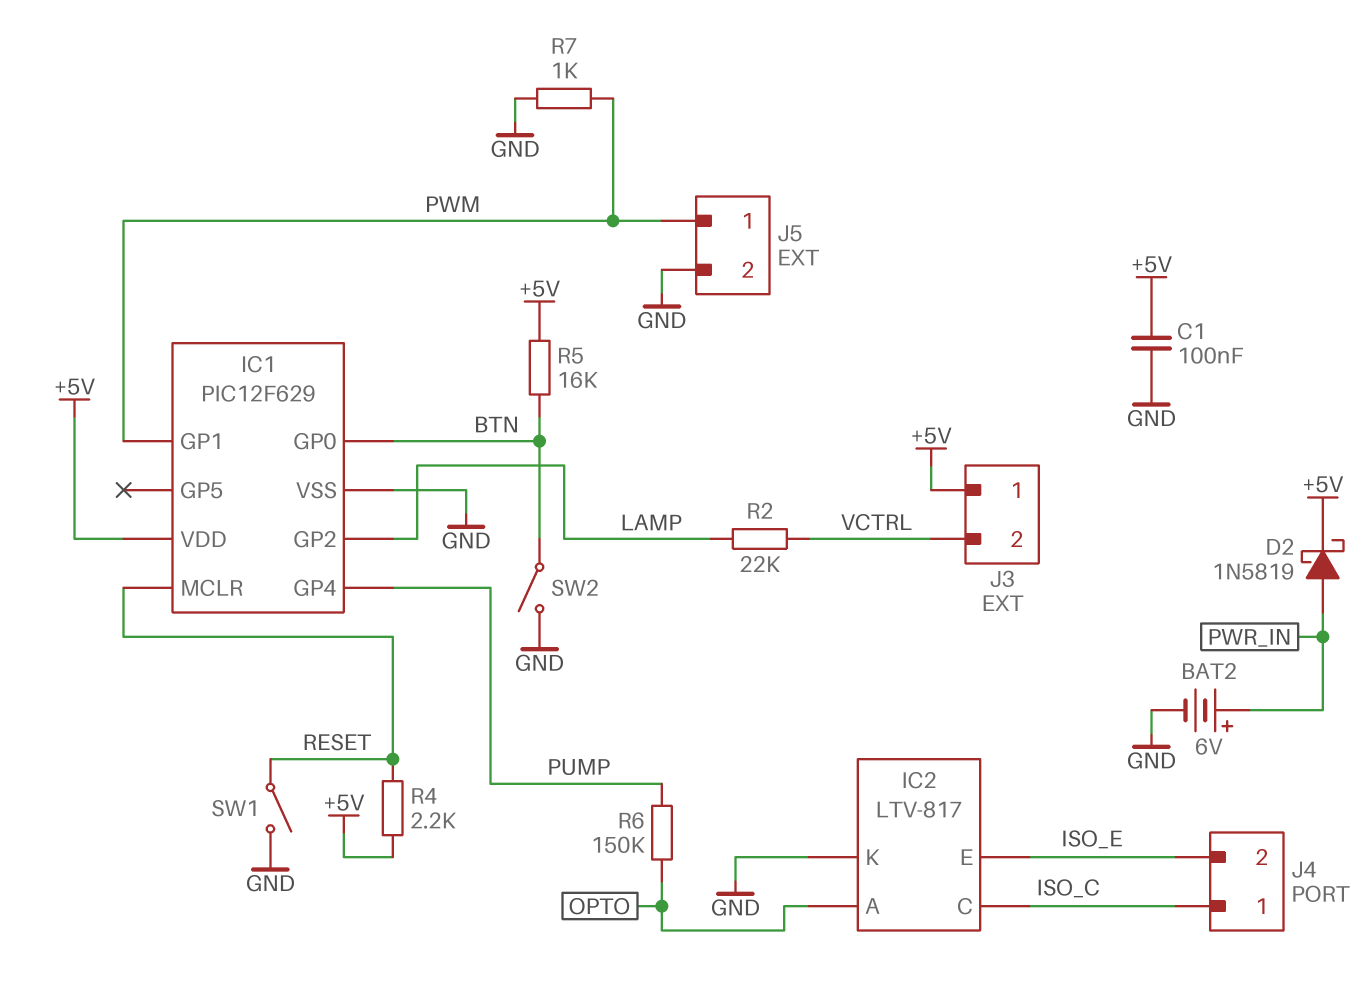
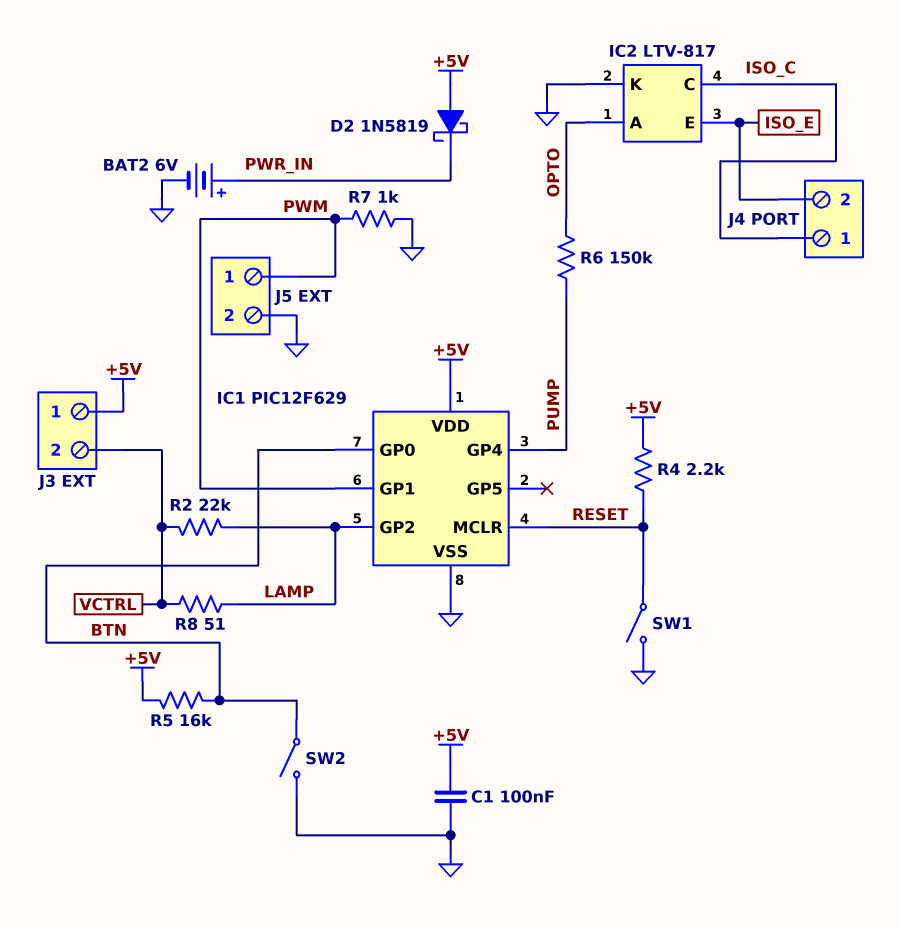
D2: schottky 1N5819 (A PWR_IN, K +5V) -> schottky 1N5819 (A +5V, K PWR_IN)
R8: none -> 51 (LAMP, VCTRL)

